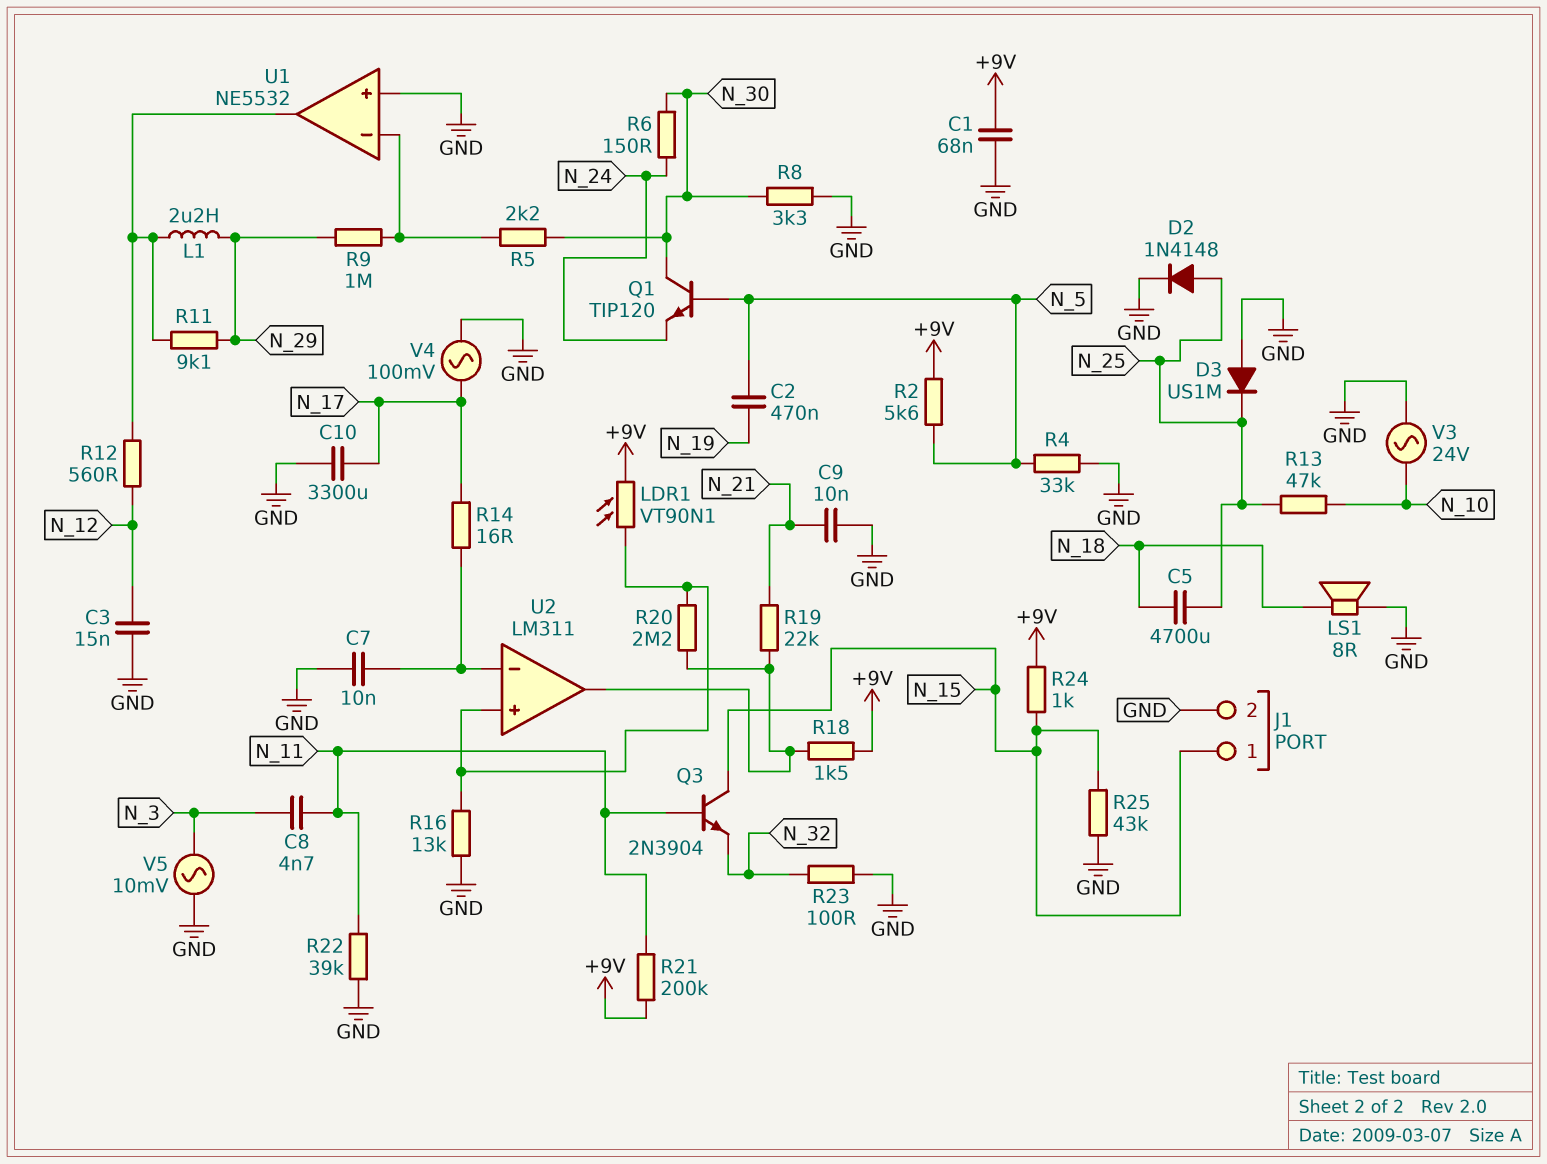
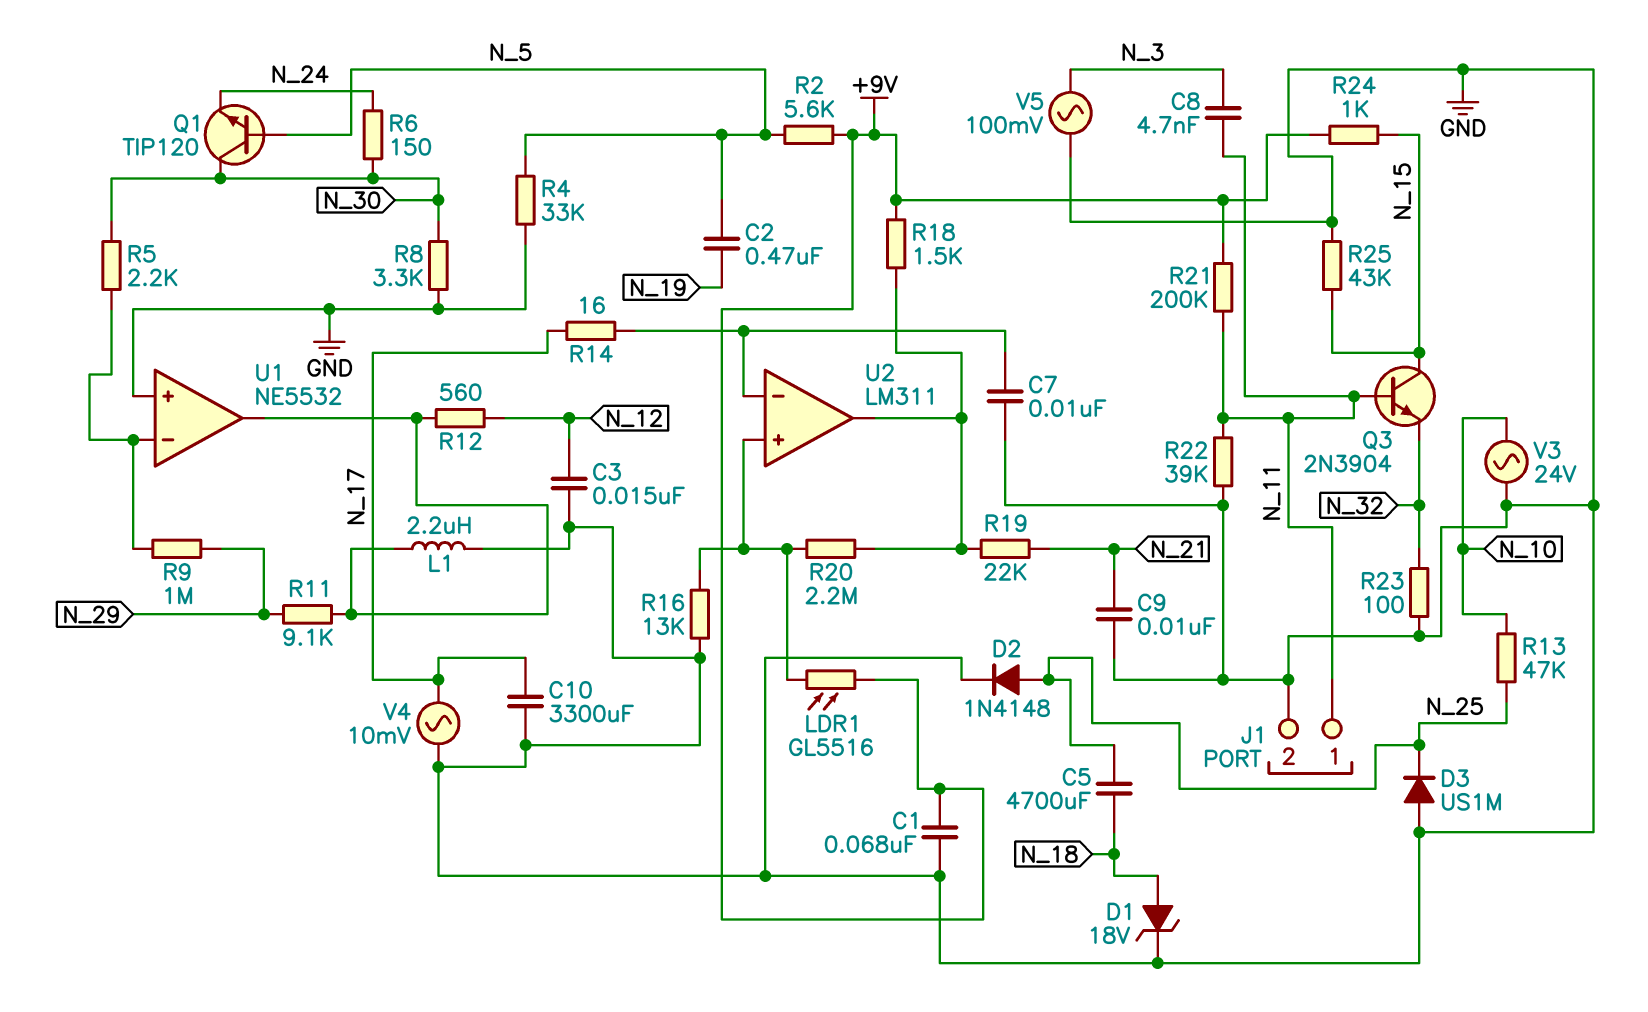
D1: none -> zener 18V (A N_18, K GND)
J1 pin 1: N_15 -> N_11
L1: 2.2uH (N_29, U1/out) -> 2.2uH (GND, U1/out)
LDR1: VT90N1 (+9V, U2/in+) -> GL5516 (+9V, U2/in+)
LS1: speaker 8R (GND, N_18) -> none
V4: AC 100mV (GND, N_17) -> AC 10mV (GND, N_17)
V5: AC 10mV (GND, N_3) -> AC 100mV (GND, N_3)

